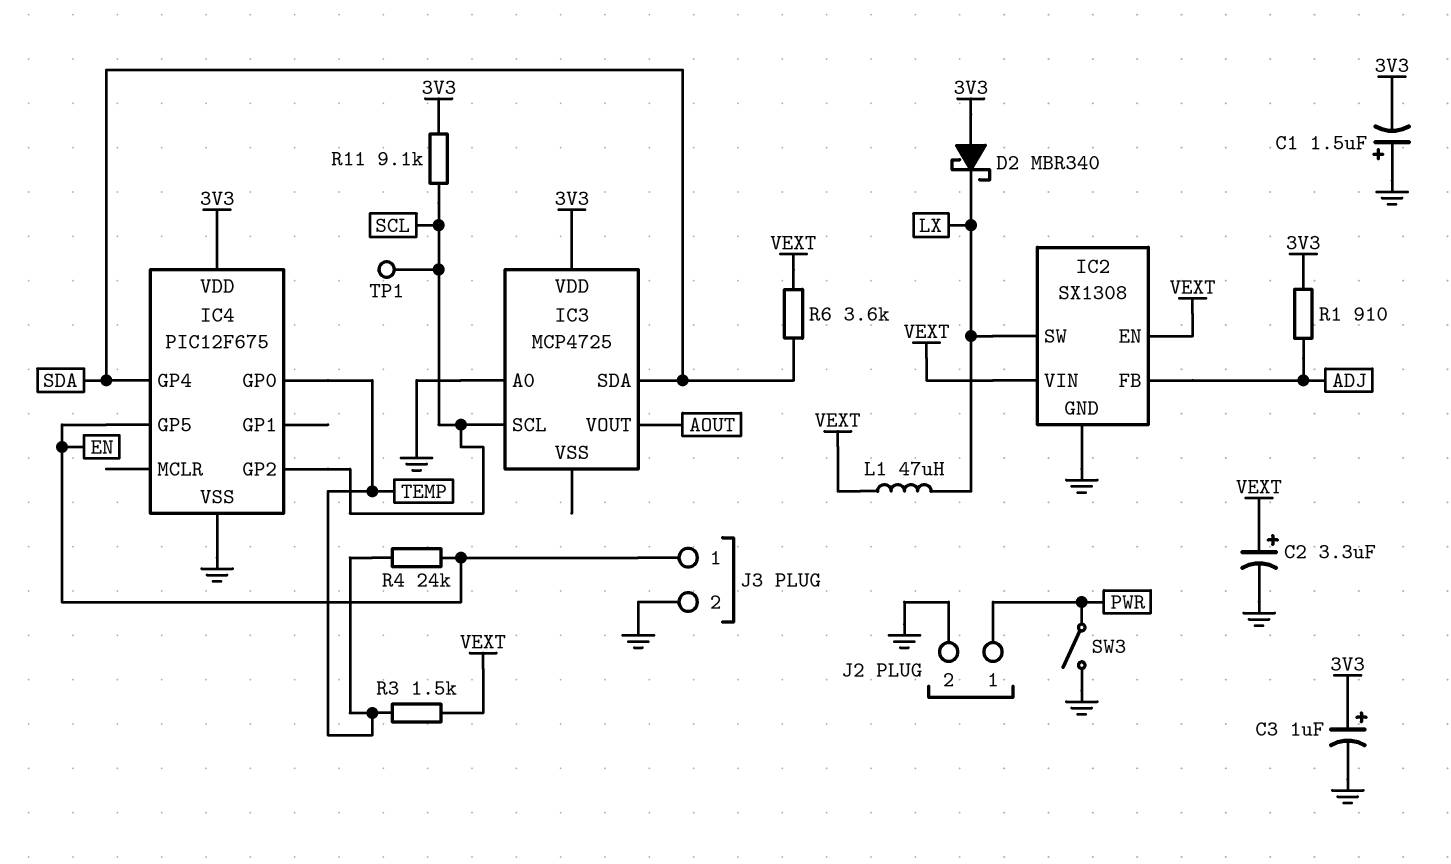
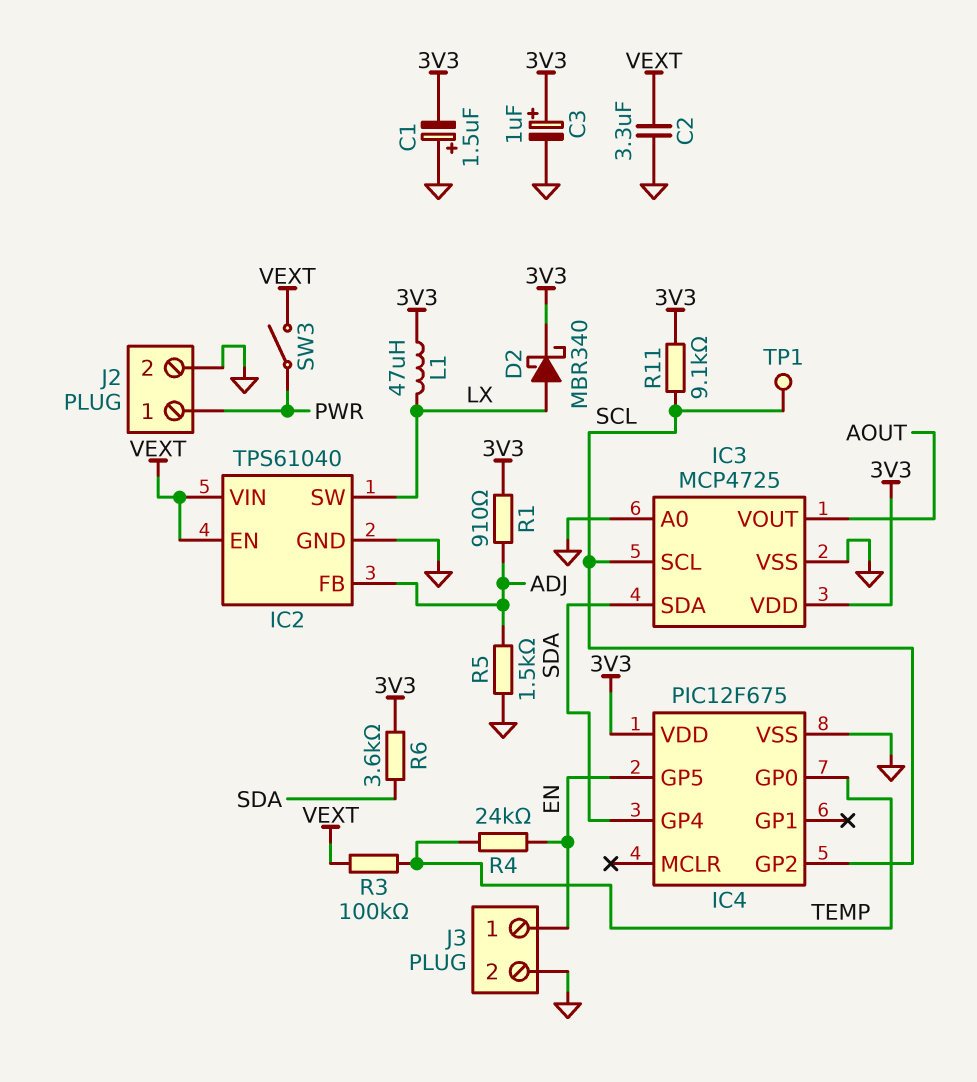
C2: 3.3uF (plus VEXT, minus GND) -> 3.3uF (GND, VEXT)
D2: schottky MBR340 (A 3V3, K LX) -> schottky MBR340 (A LX, K 3V3)
IC2: SX1308 -> TPS61040
IC3 pin VSS: none -> GND
L1: 47uH (LX, VEXT) -> 47uH (3V3, LX)
R3: 1.5k (TEMP, VEXT) -> 100k (TEMP, VEXT)
R5: none -> 1.5k (ADJ, GND)
R6: 3.6k (SDA, VEXT) -> 3.6k (3V3, SDA)
SW3: switch (GND, PWR) -> switch (PWR, VEXT)

